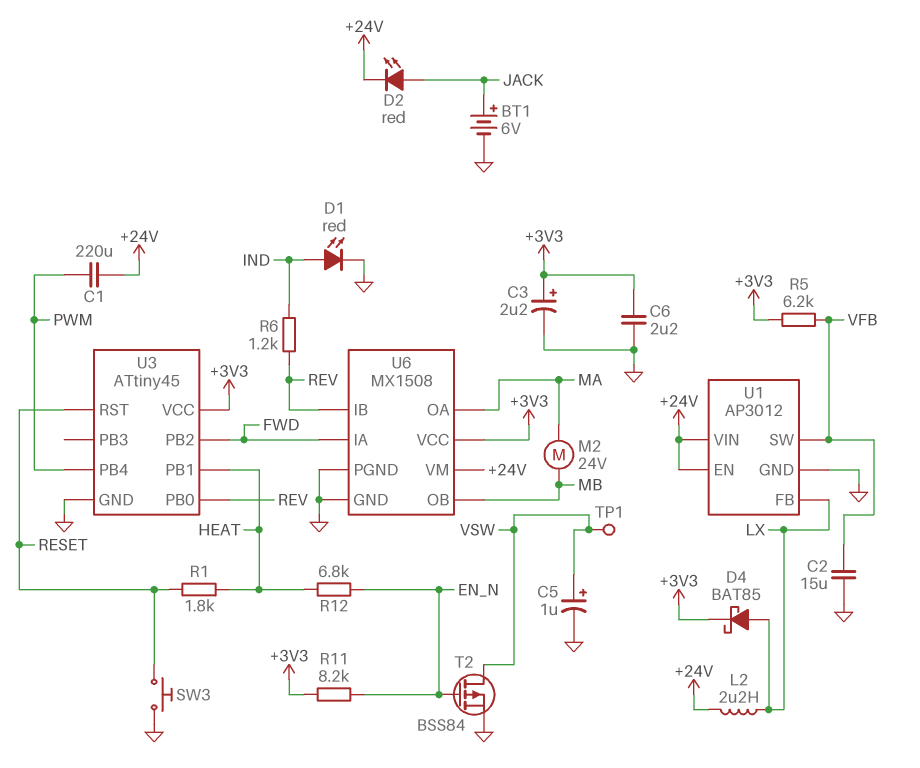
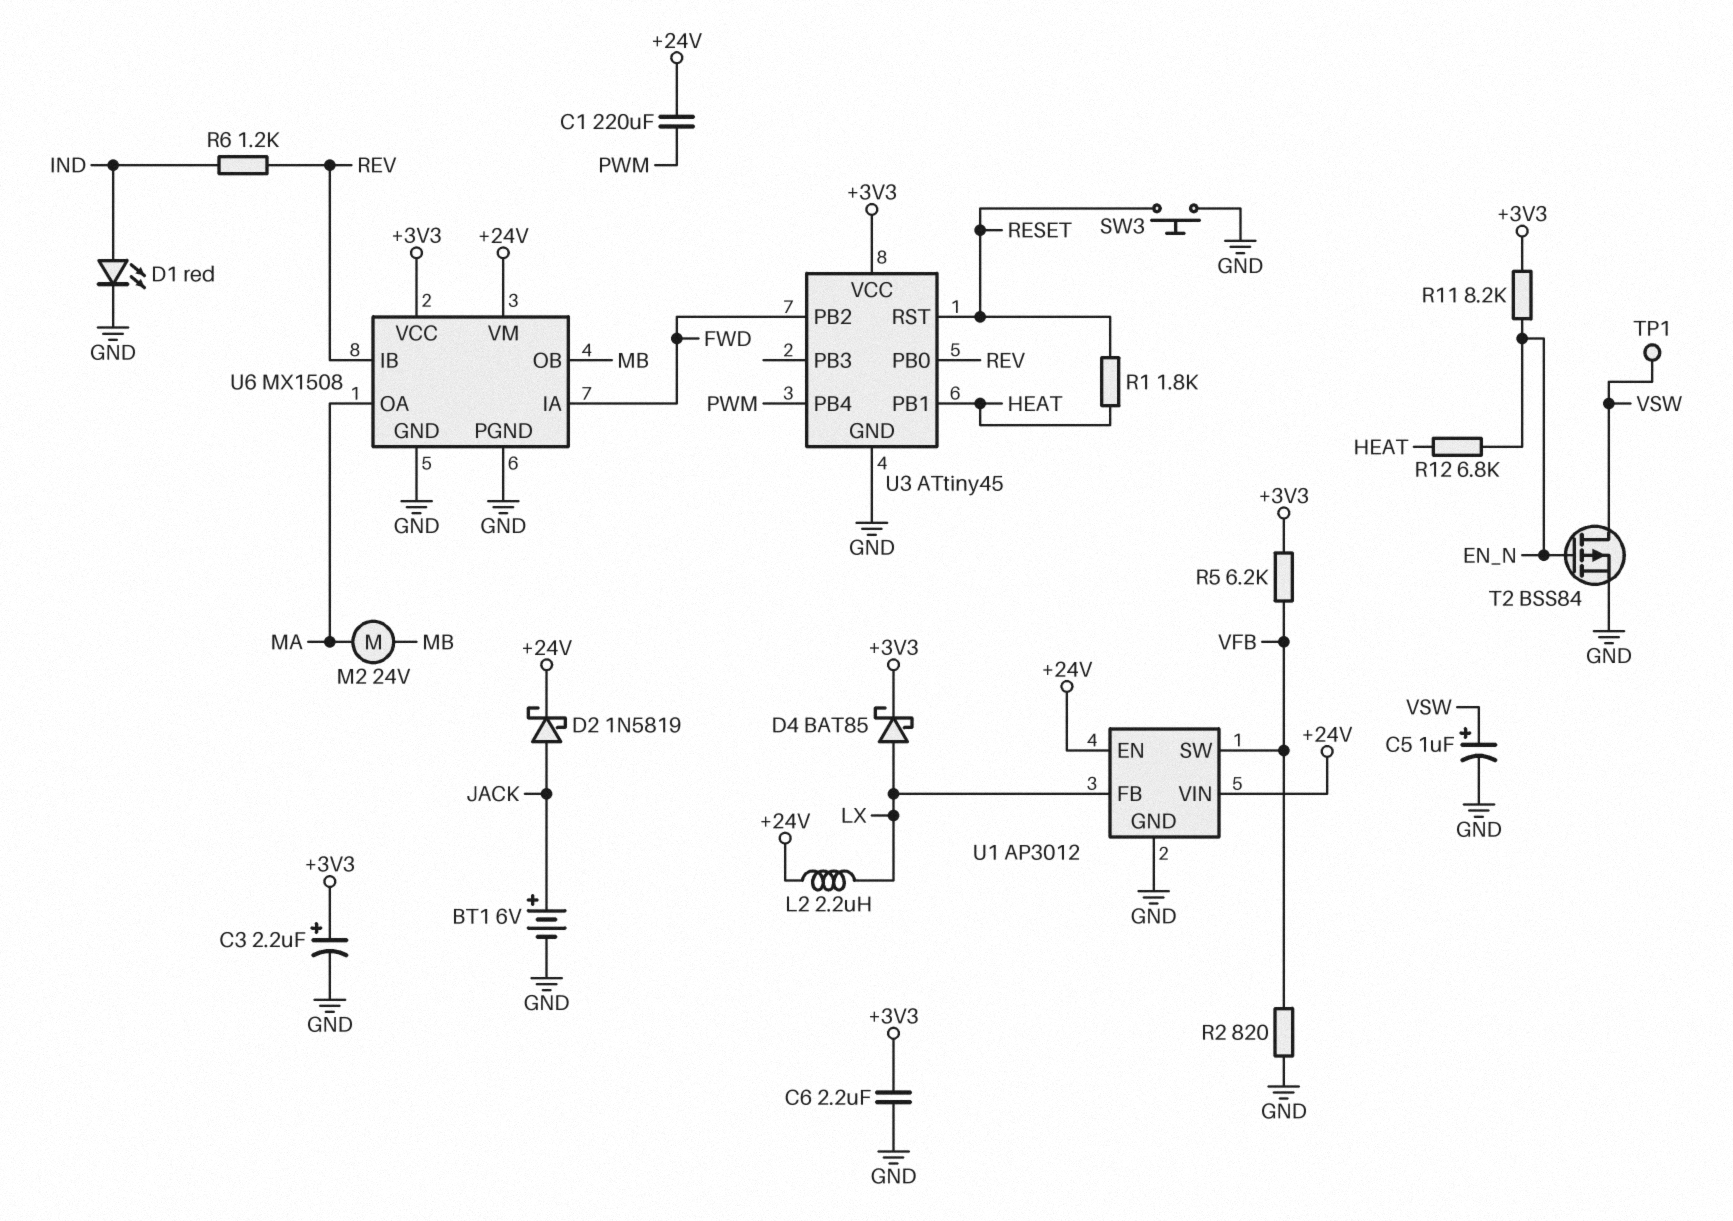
C2: 15uF (GND, VFB) -> none
D2: LED red (A JACK, K +24V) -> schottky 1N5819 (A JACK, K +24V)
R2: none -> 820 (GND, VFB)

